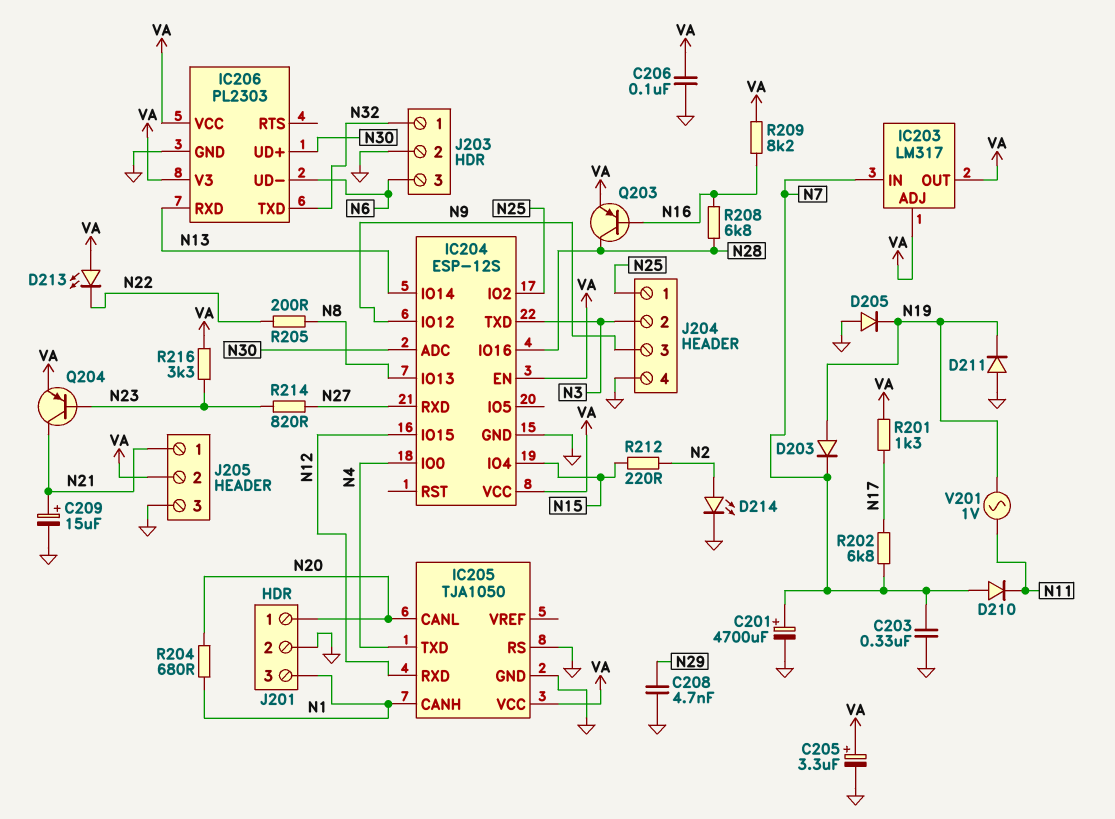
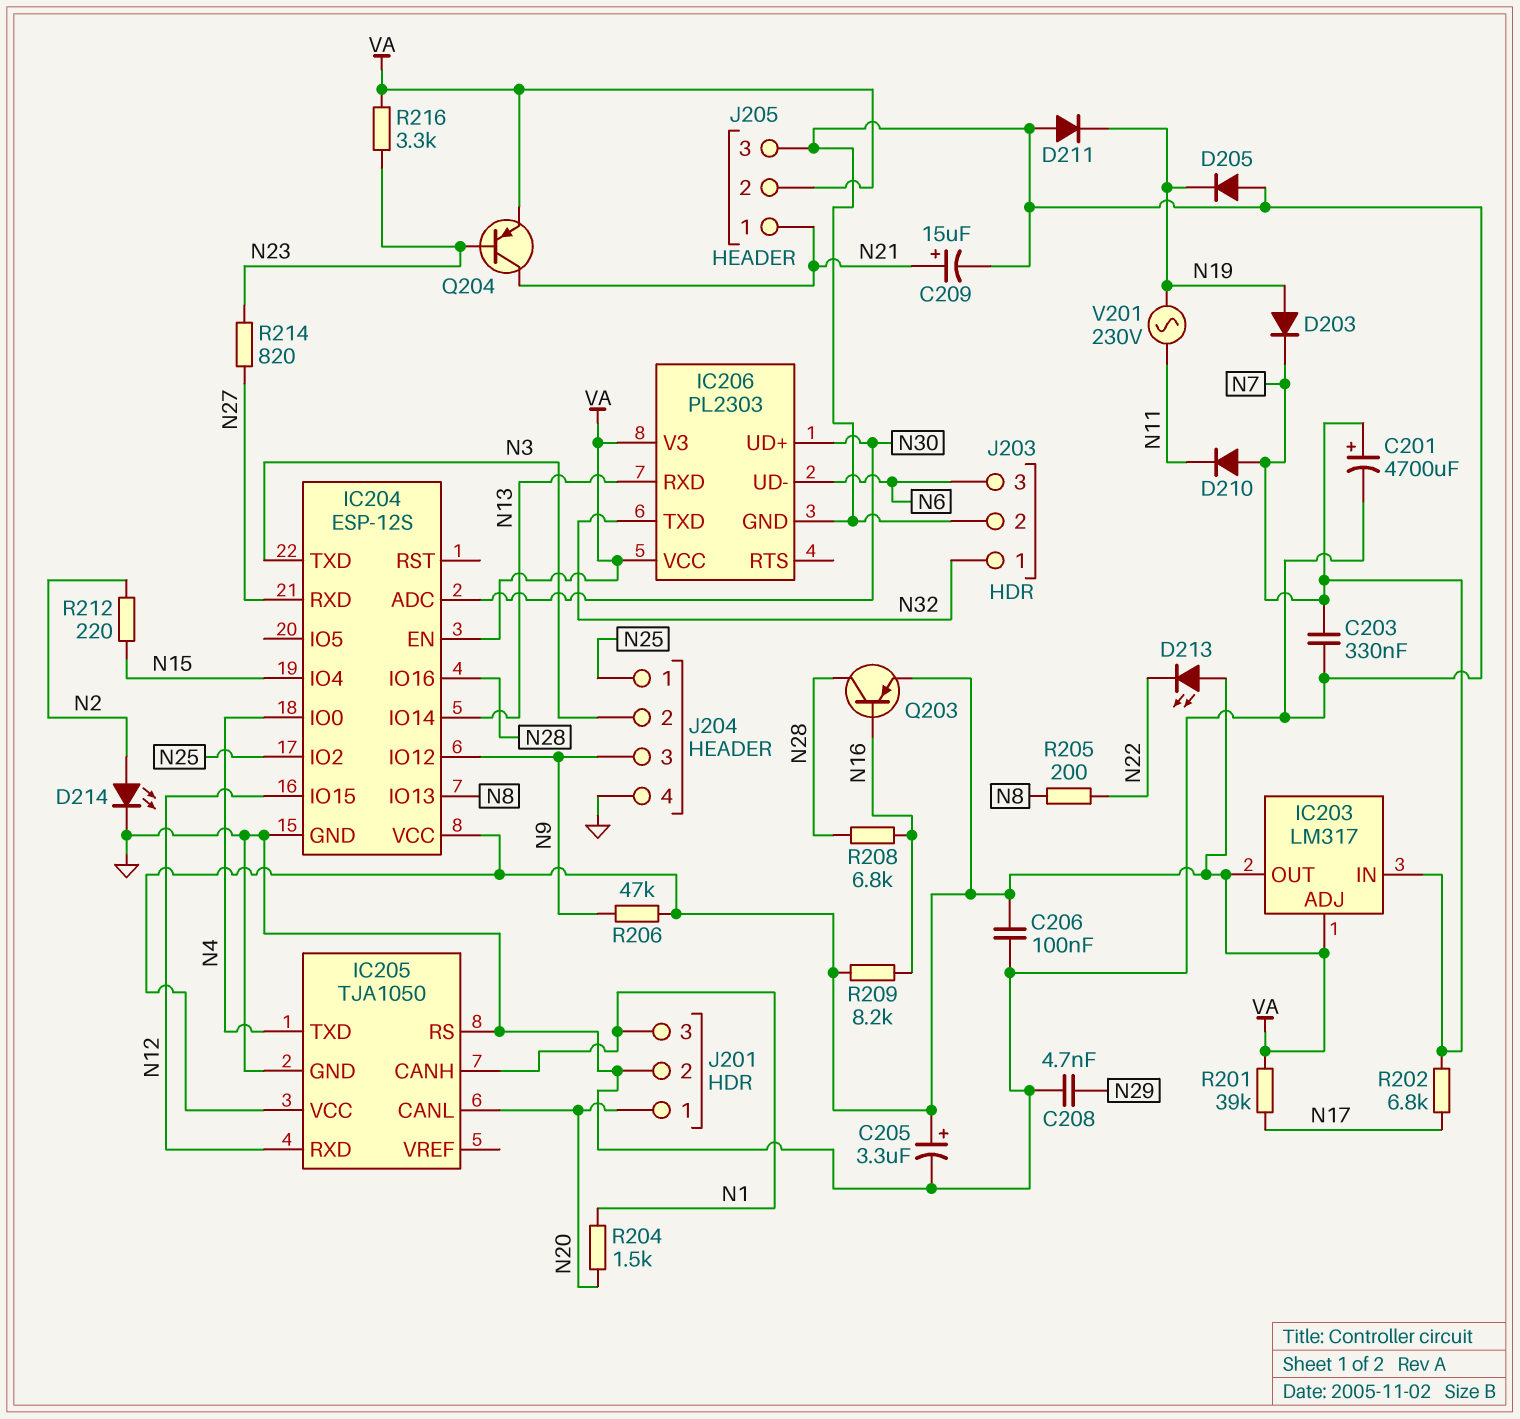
R201: 1.3k (N17, VA) -> 39k (N17, VA)
R204: 680 (N1, N20) -> 1.5k (N1, N20)
R206: none -> 47k (N9, VA)
V201: AC 1V (N11, N19) -> AC 230V (N11, N19)

